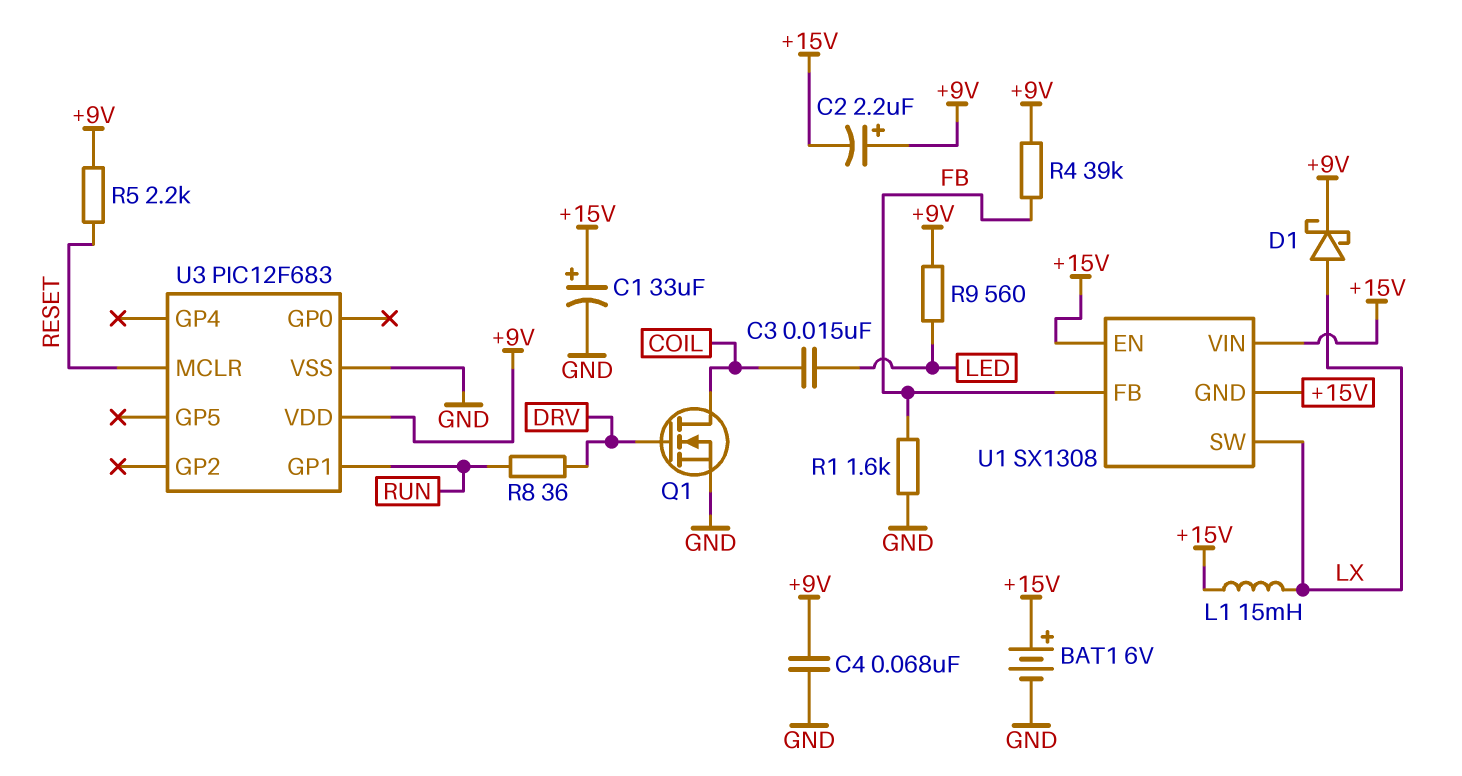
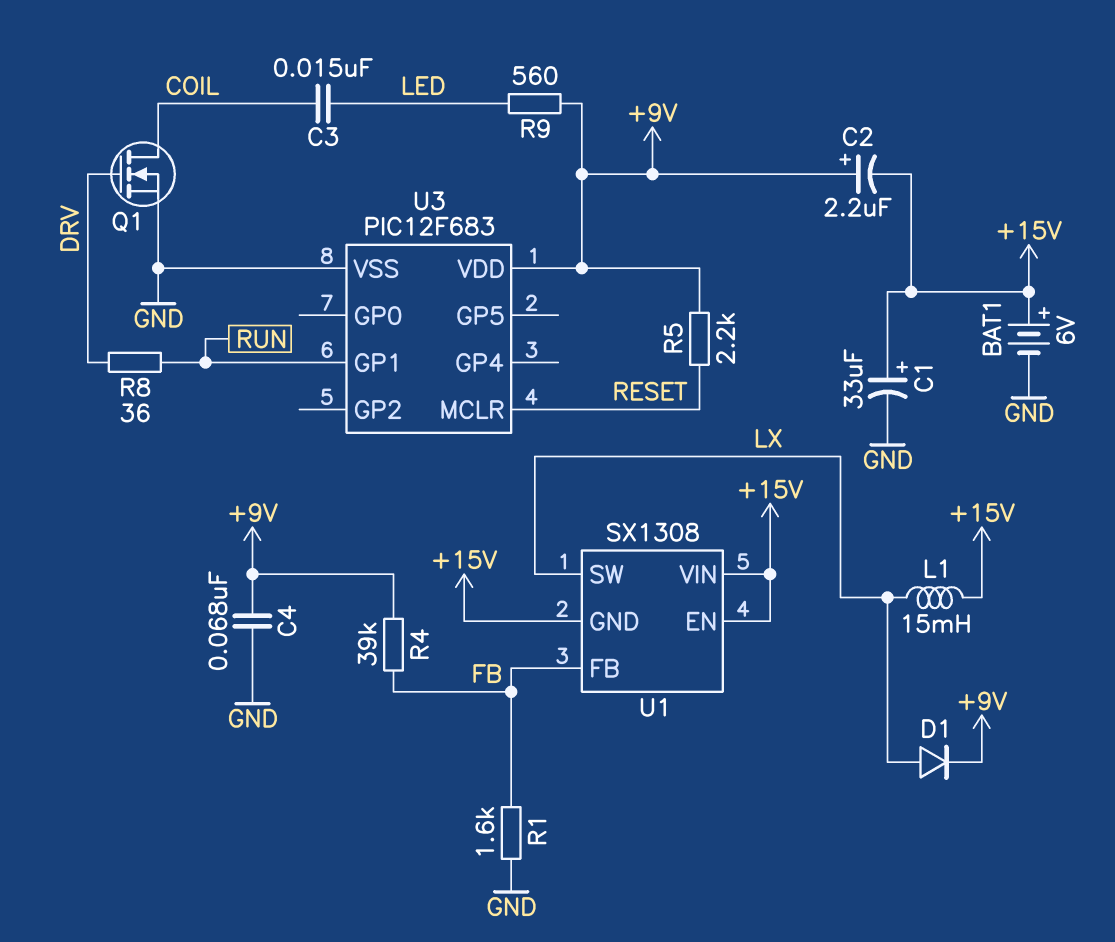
D1: schottky (A LX, K +9V) -> diode (A LX, K +9V)

